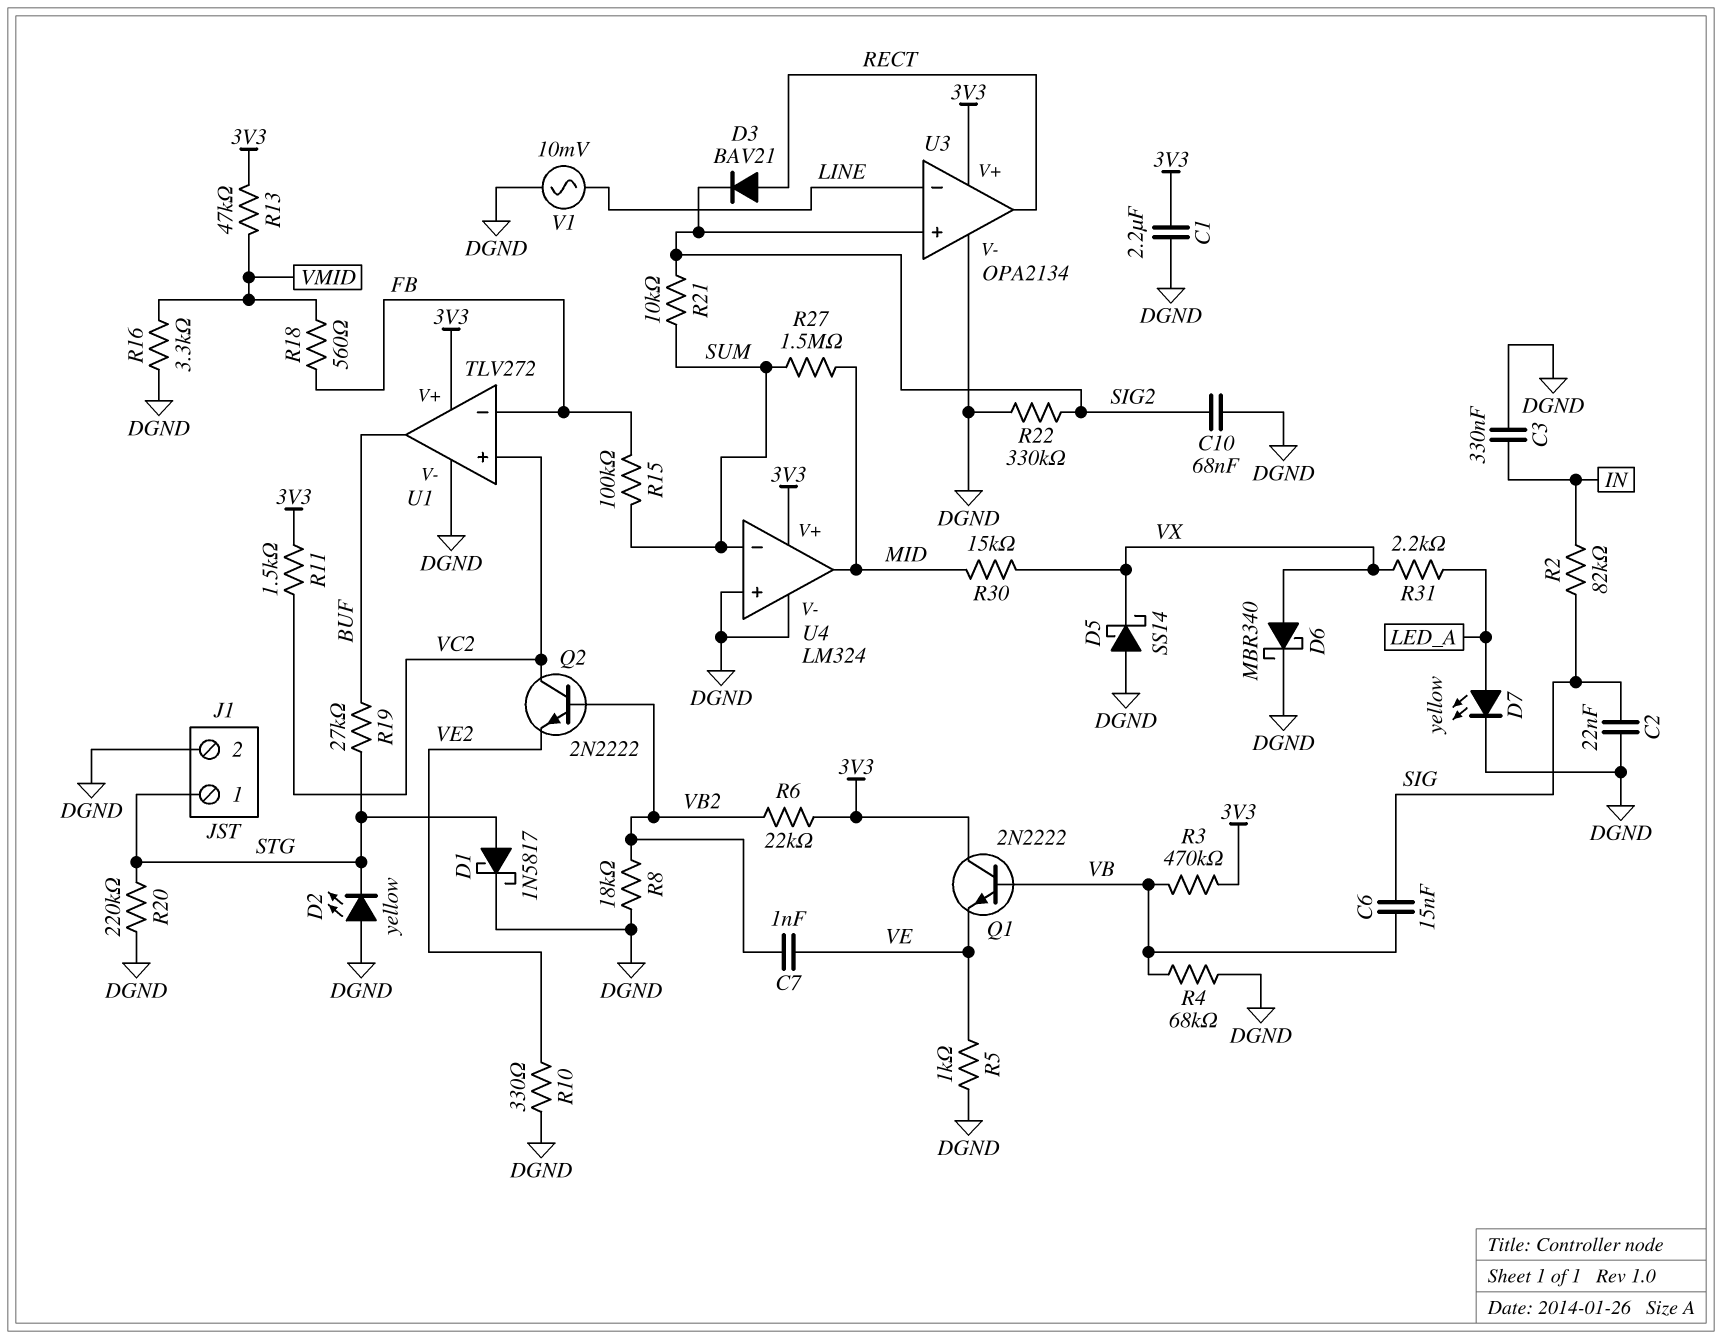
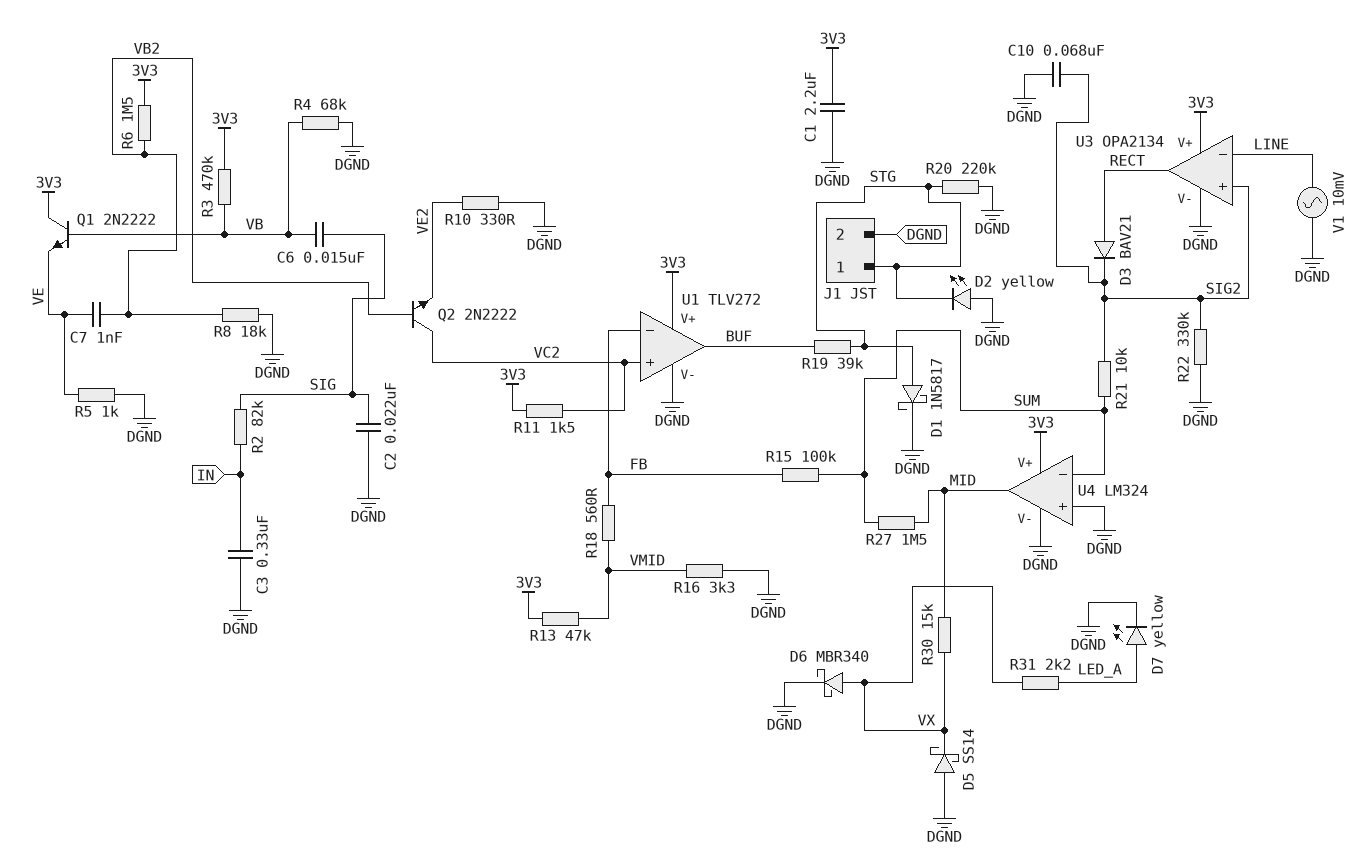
R6: 22k (3V3, VB2) -> 1.5M (3V3, VB2)
R19: 27k (BUF, STG) -> 39k (BUF, STG)

